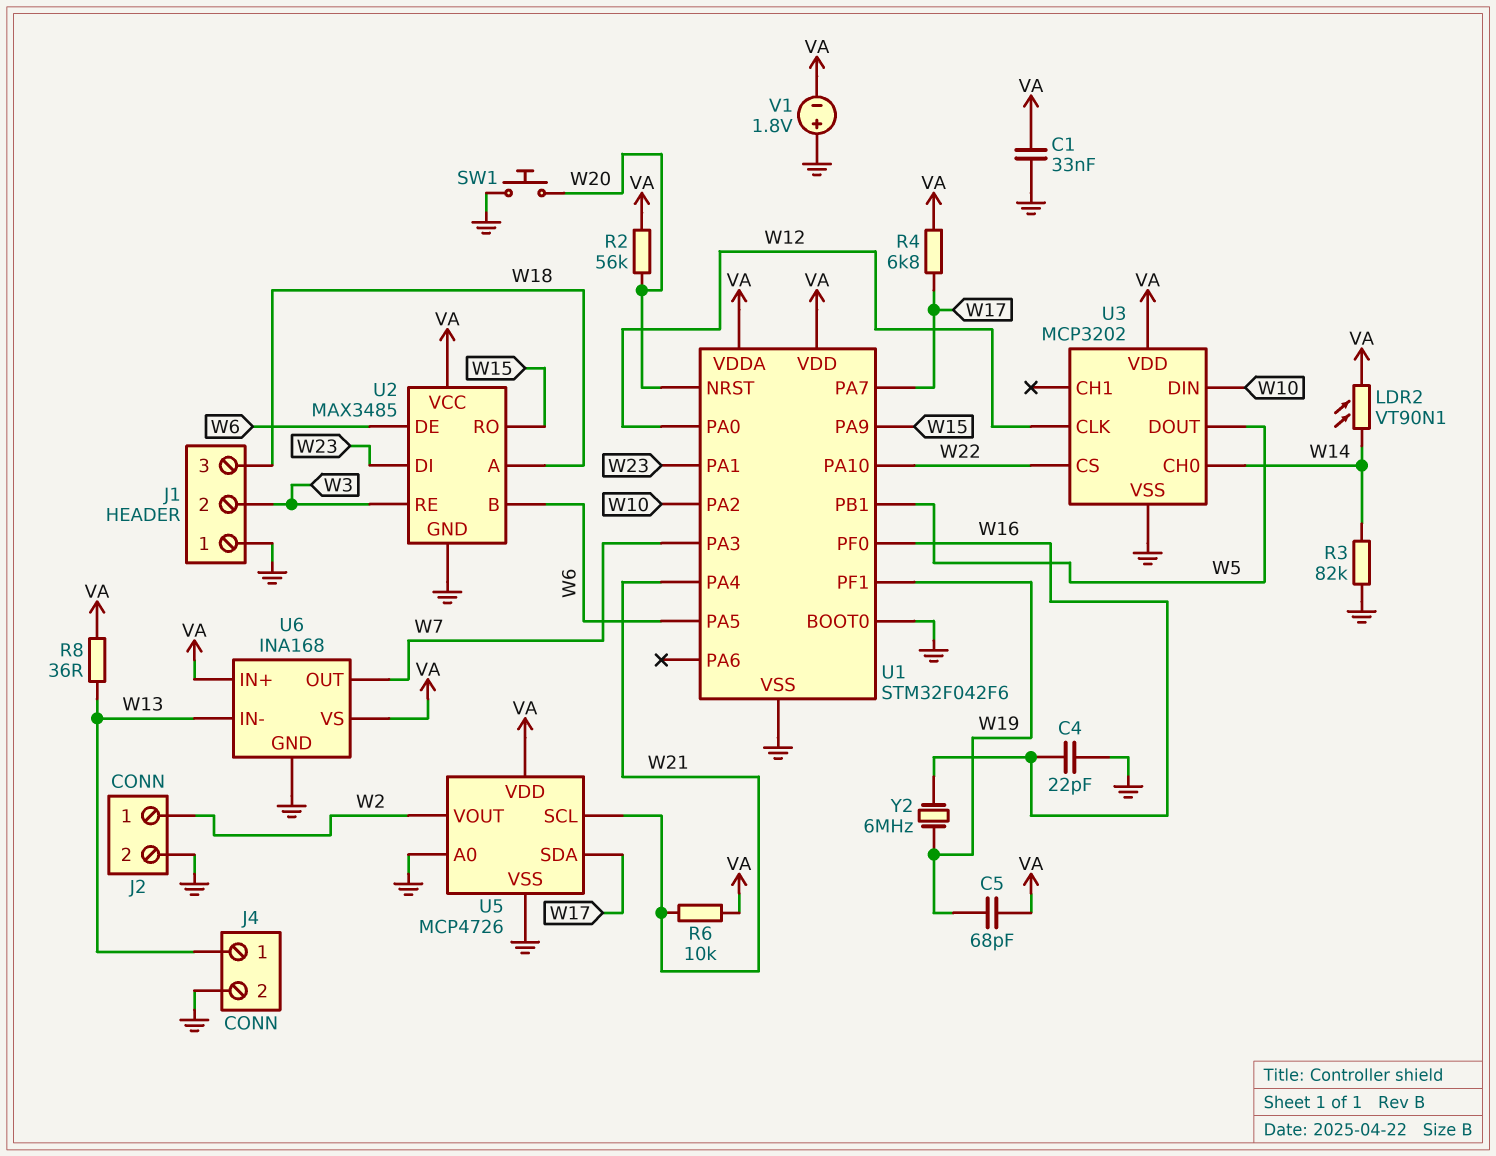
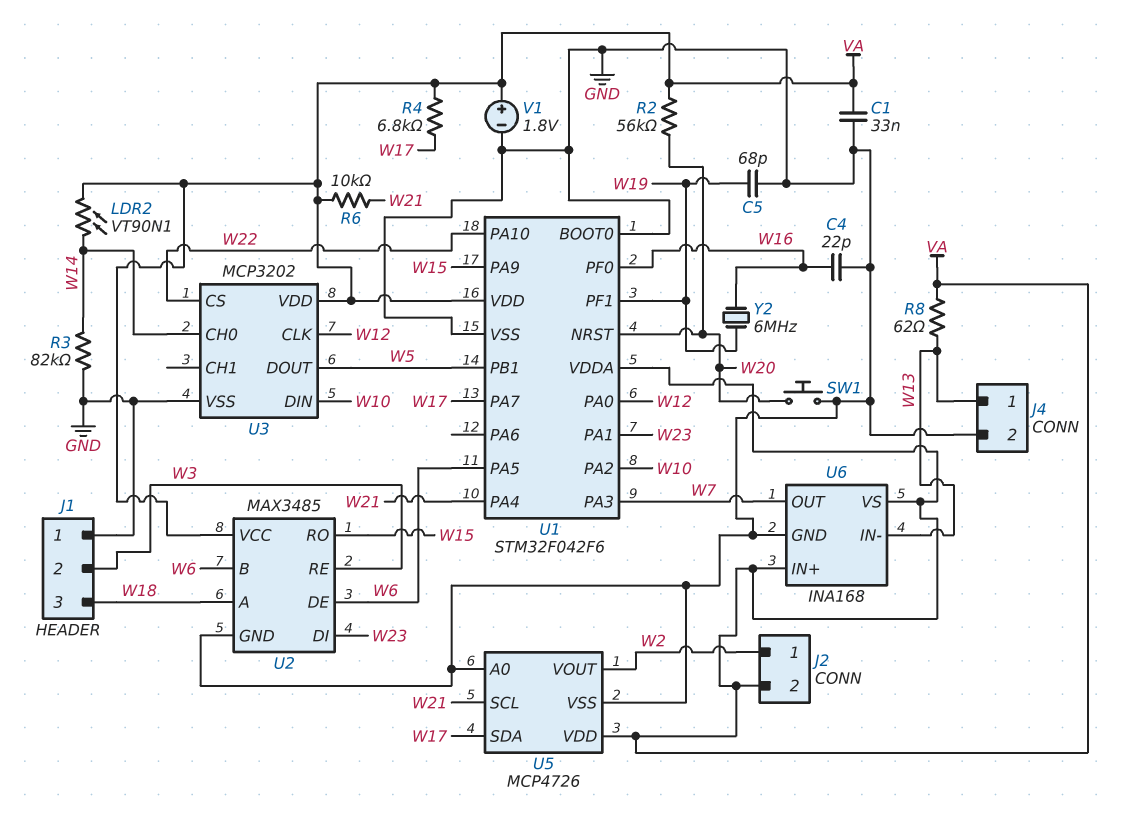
C5: 68pF (VA, W19) -> 68pF (GND, W19)
J2 pin 2: GND -> VA
R8: 36 (VA, W13) -> 62 (VA, W13)
V1: 1.8V (plus GND, minus VA) -> 1.8V (plus VA, minus GND)

